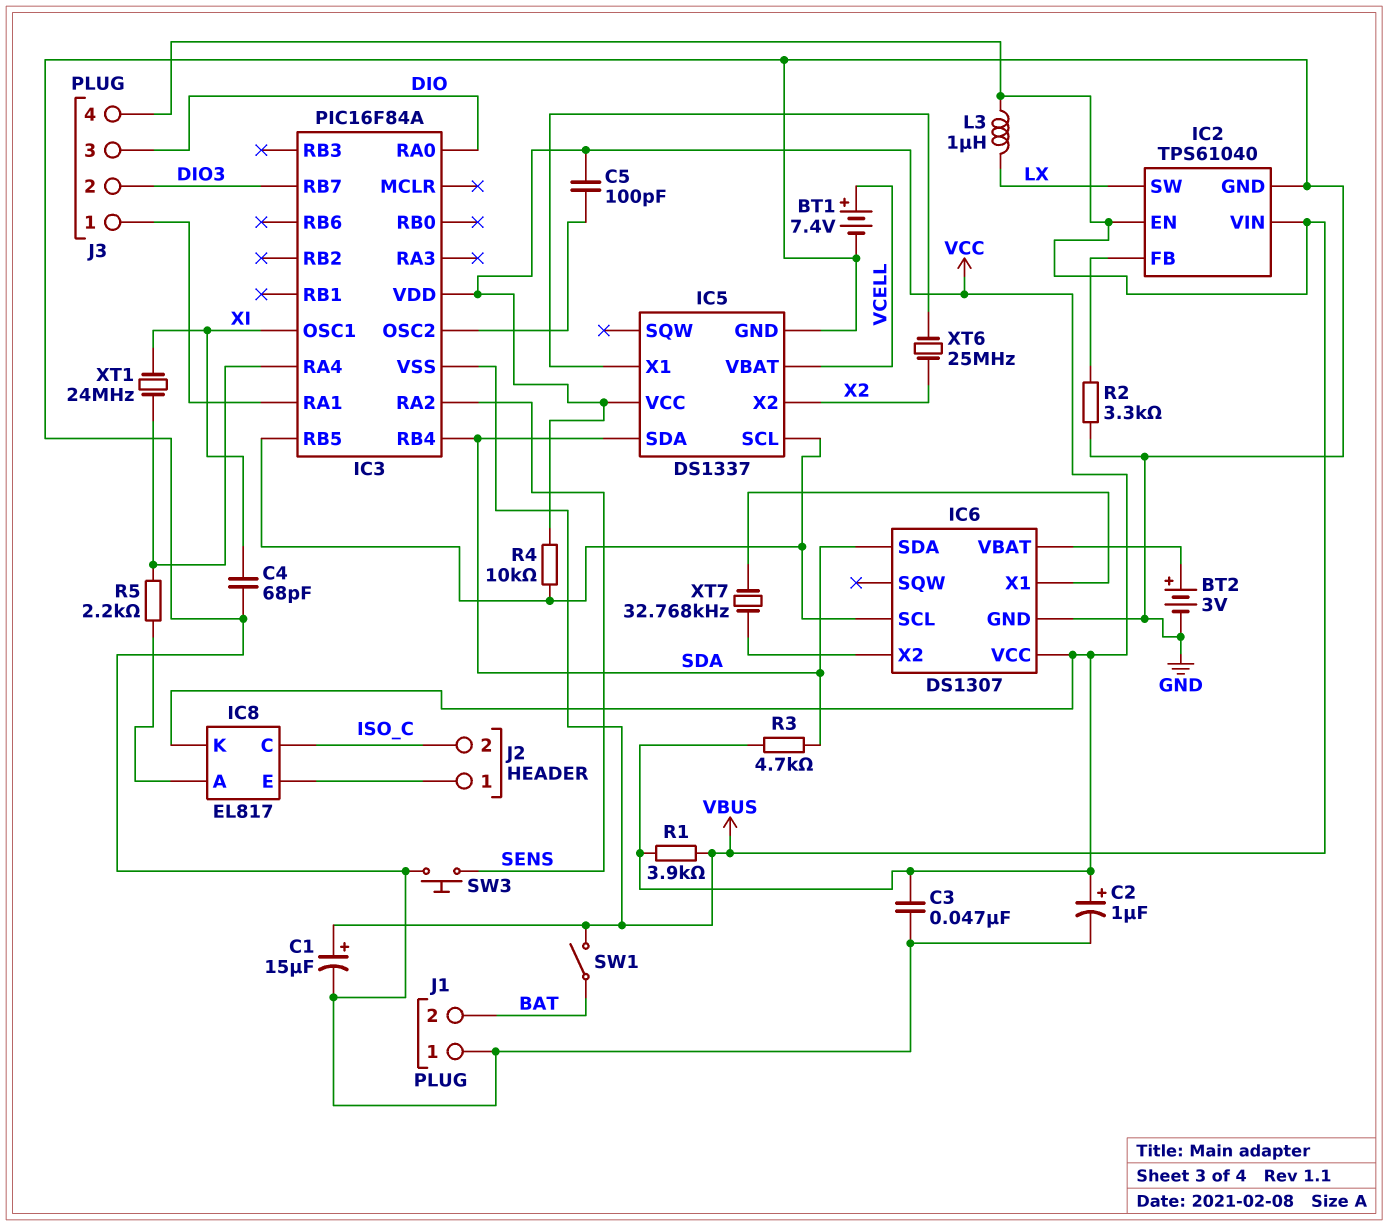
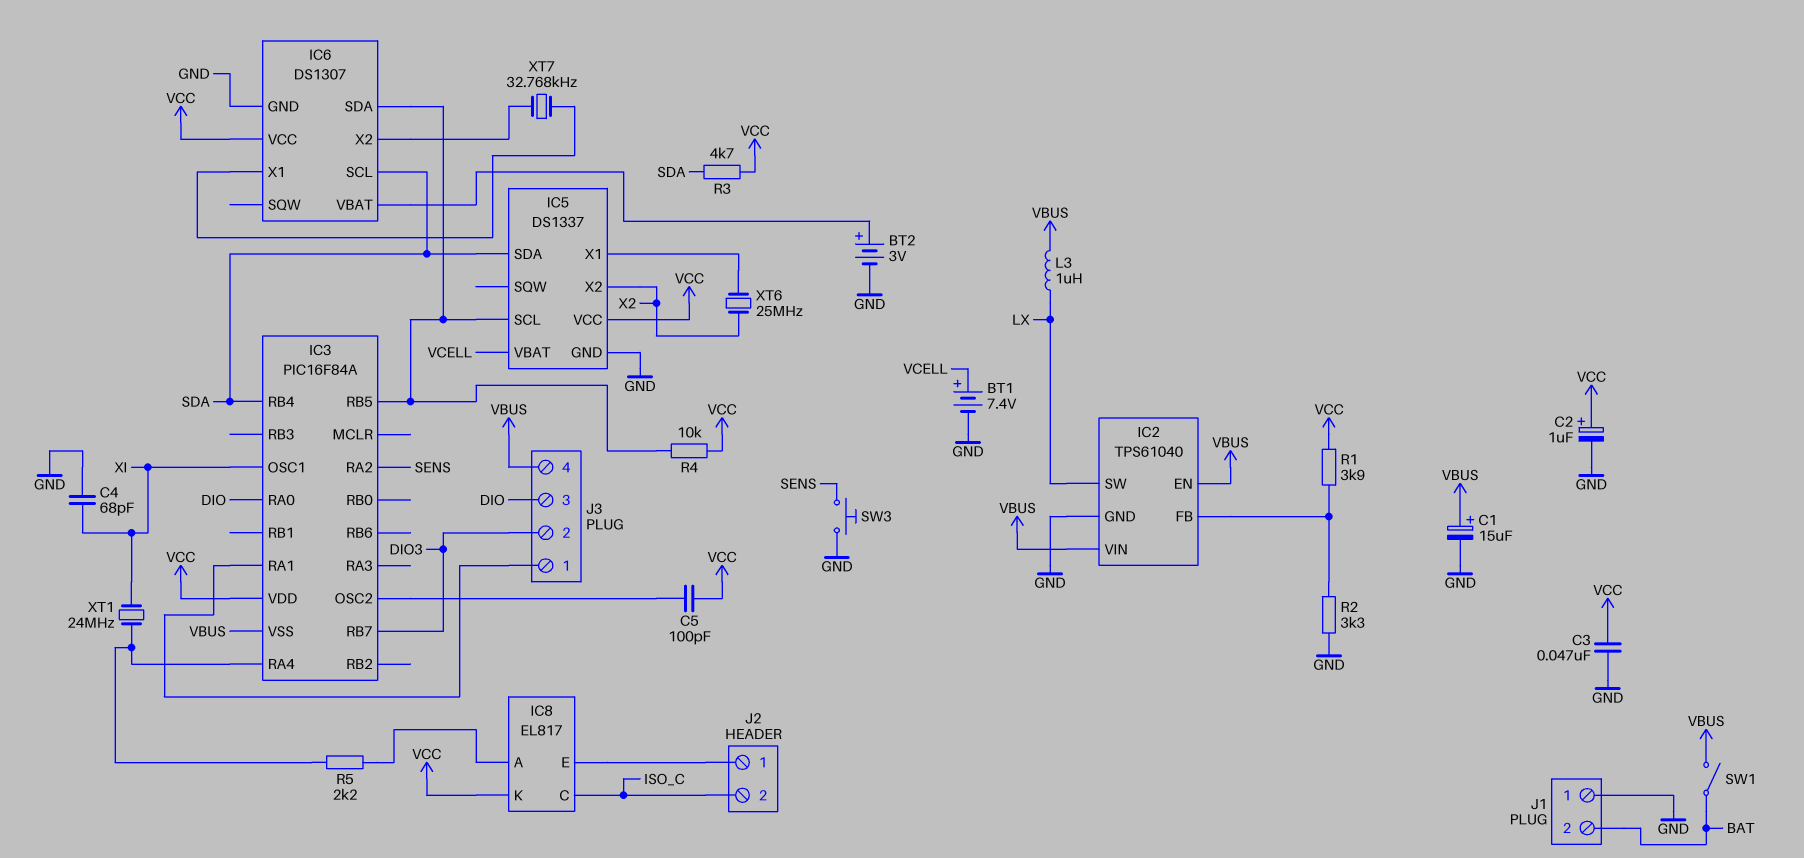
IC6 pin SCL: IC3/RB5 -> SDA
IC6 pin SDA: SDA -> IC3/RB5
R1: 3.9k (VBUS, VCC) -> 3.9k (IC2/FB, VCC)

